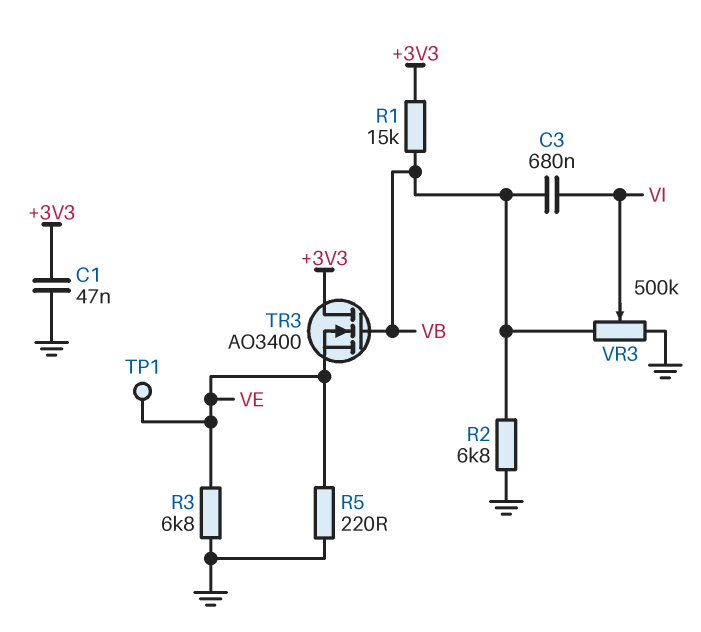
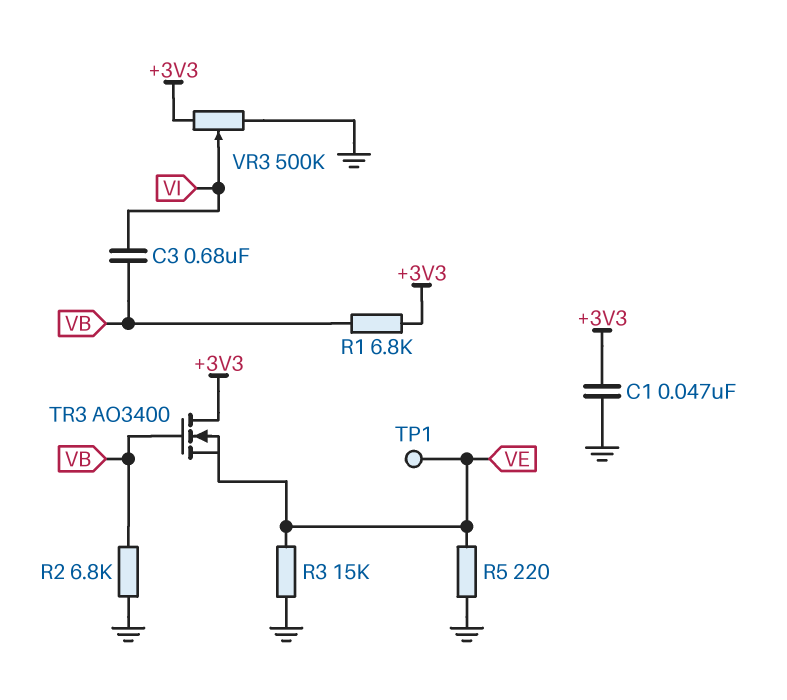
R1: 15k (+3V3, VB) -> 6.8k (+3V3, VB)
R3: 6.8k (GND, VE) -> 15k (GND, VE)
VR3: 500k (GND, VB, wiper VI) -> 500k (+3V3, GND, wiper VI)

